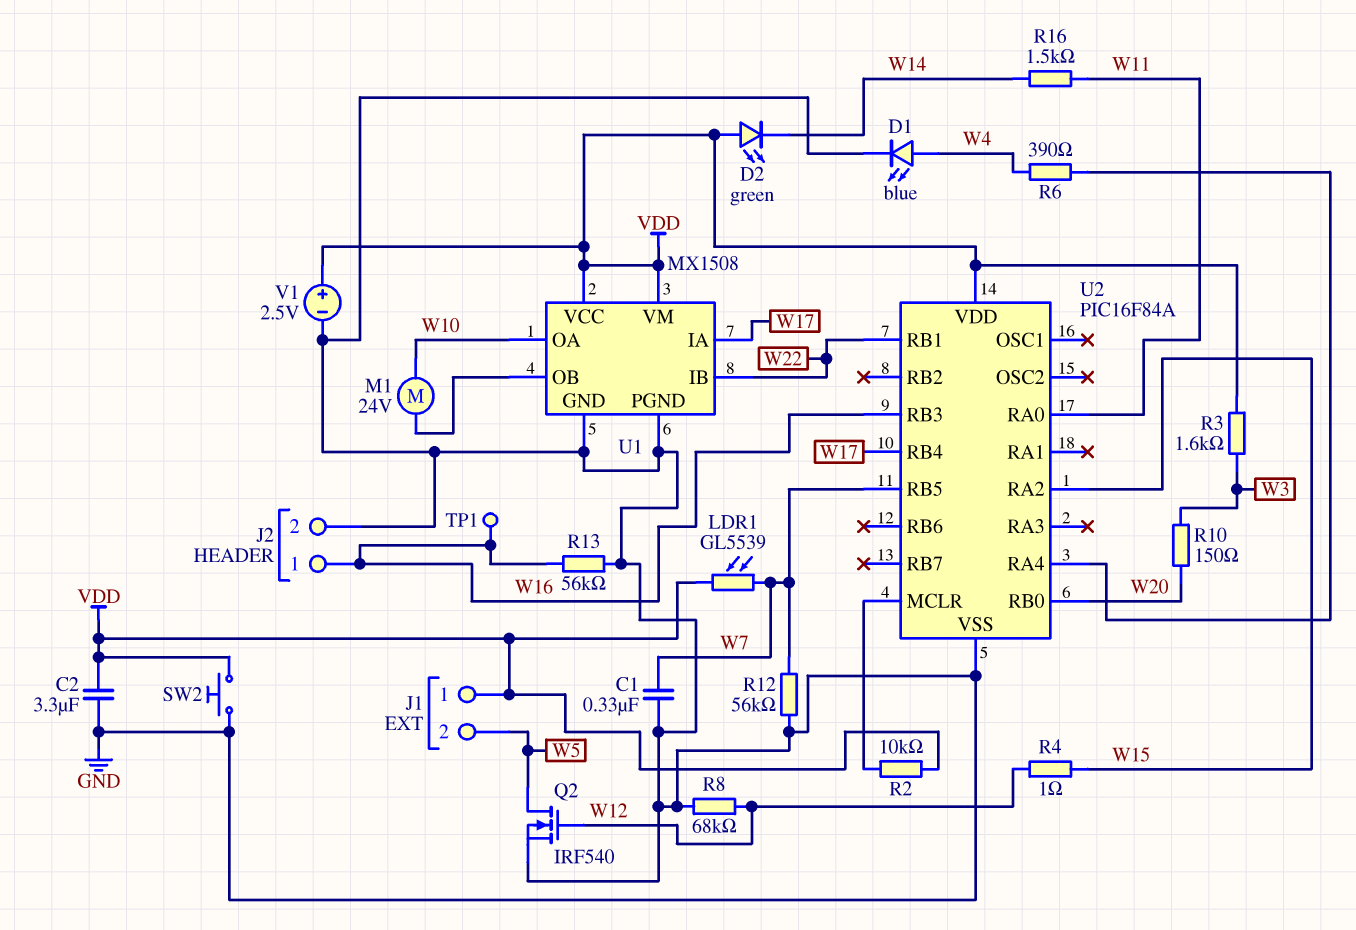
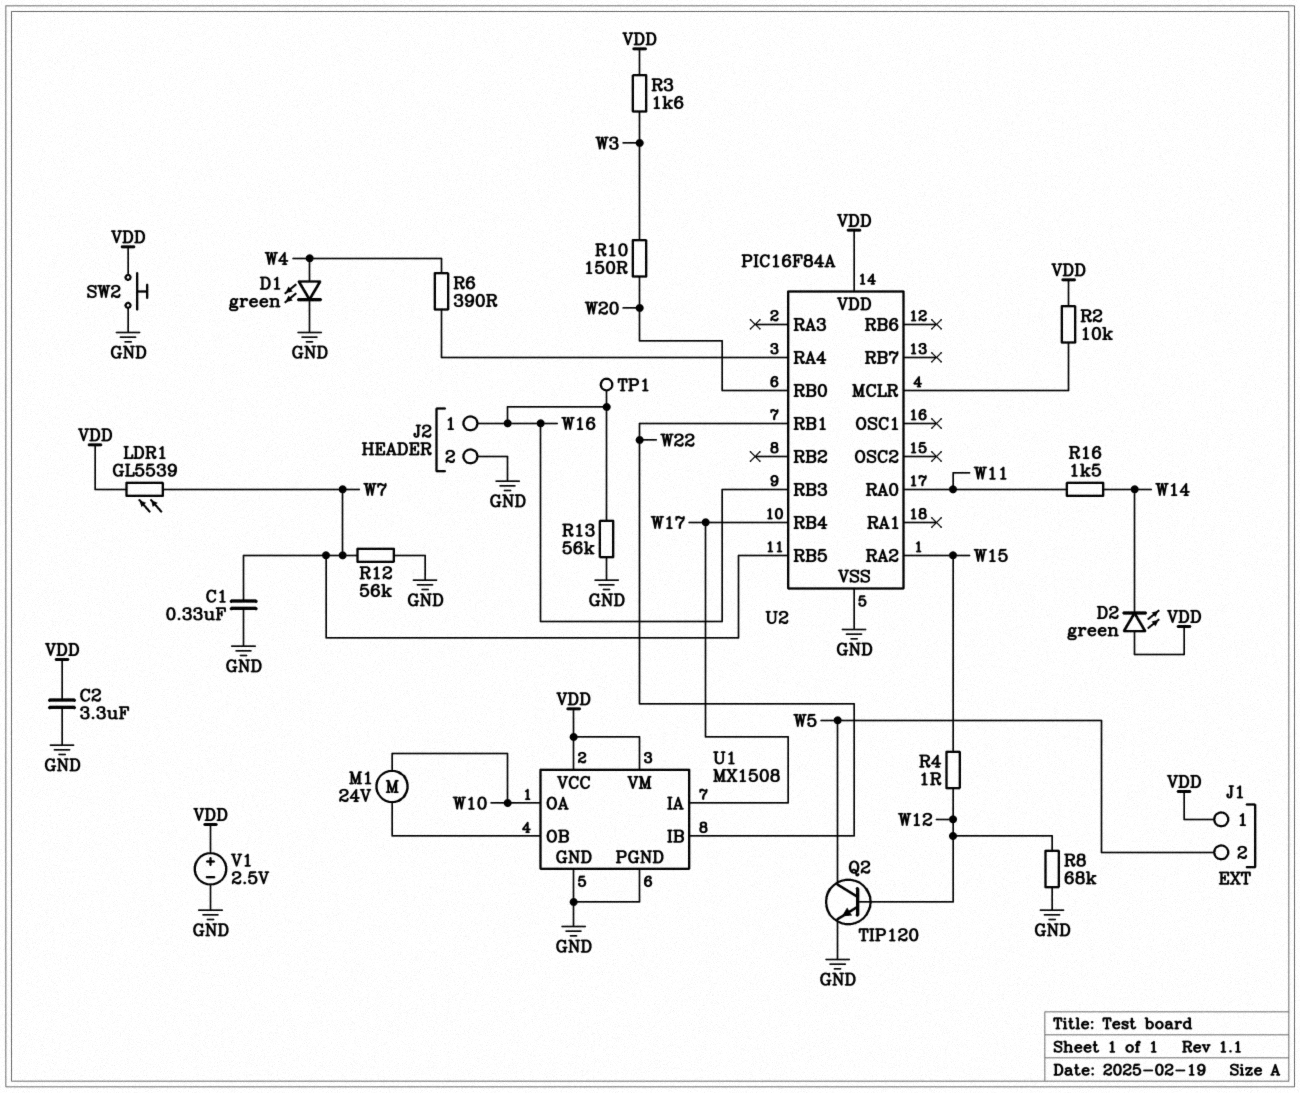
D1: LED blue (A W4, K GND) -> LED green (A W4, K GND)
Q2: NMOS IRF540 (G W12, D W5, S GND) -> NPN TIP120 (B W12, C W5, E GND)

